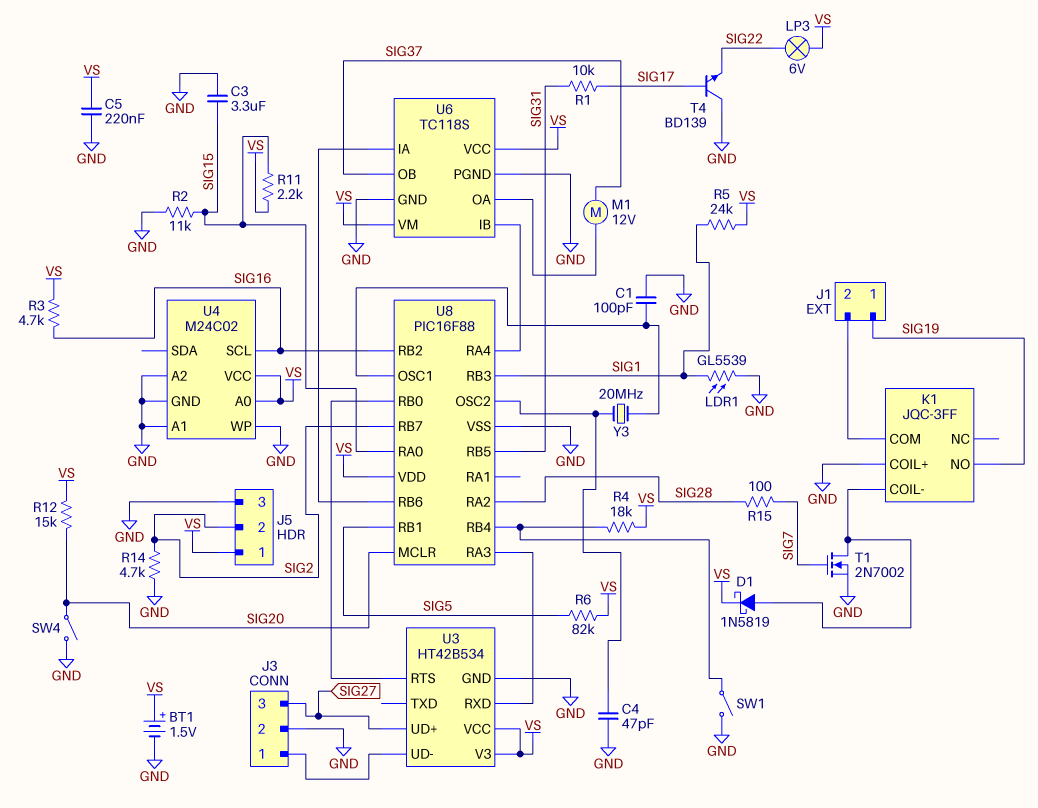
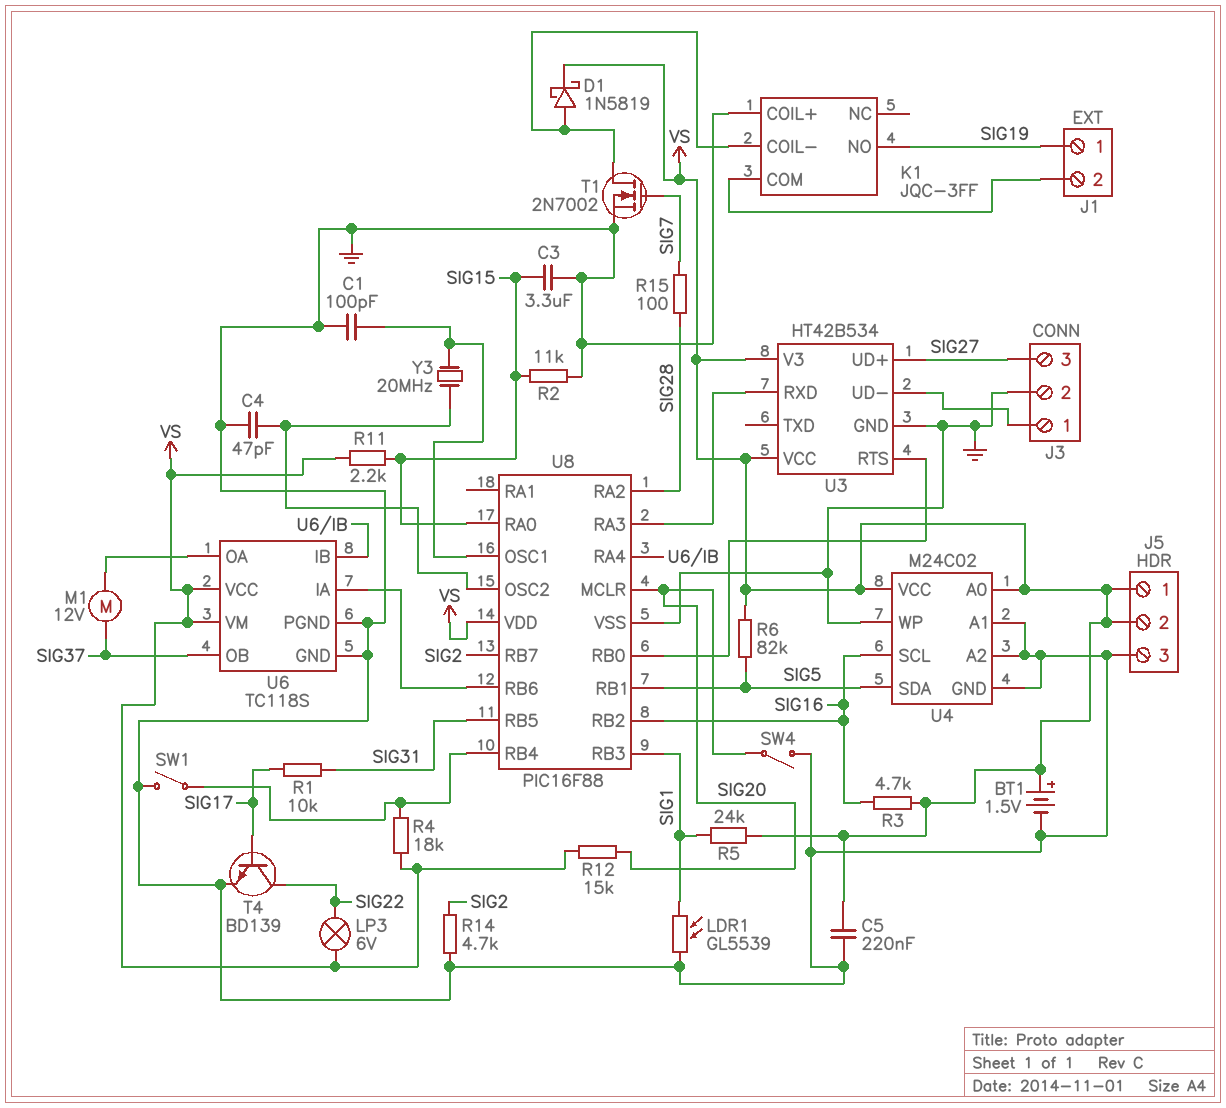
J5 pin 2: SIG2 -> VS
T4: NPN BD139 (B SIG17, C GND, E SIG22) -> NPN BD139 (B SIG17, C SIG22, E GND)
U4 pin SDA: none -> SIG5

